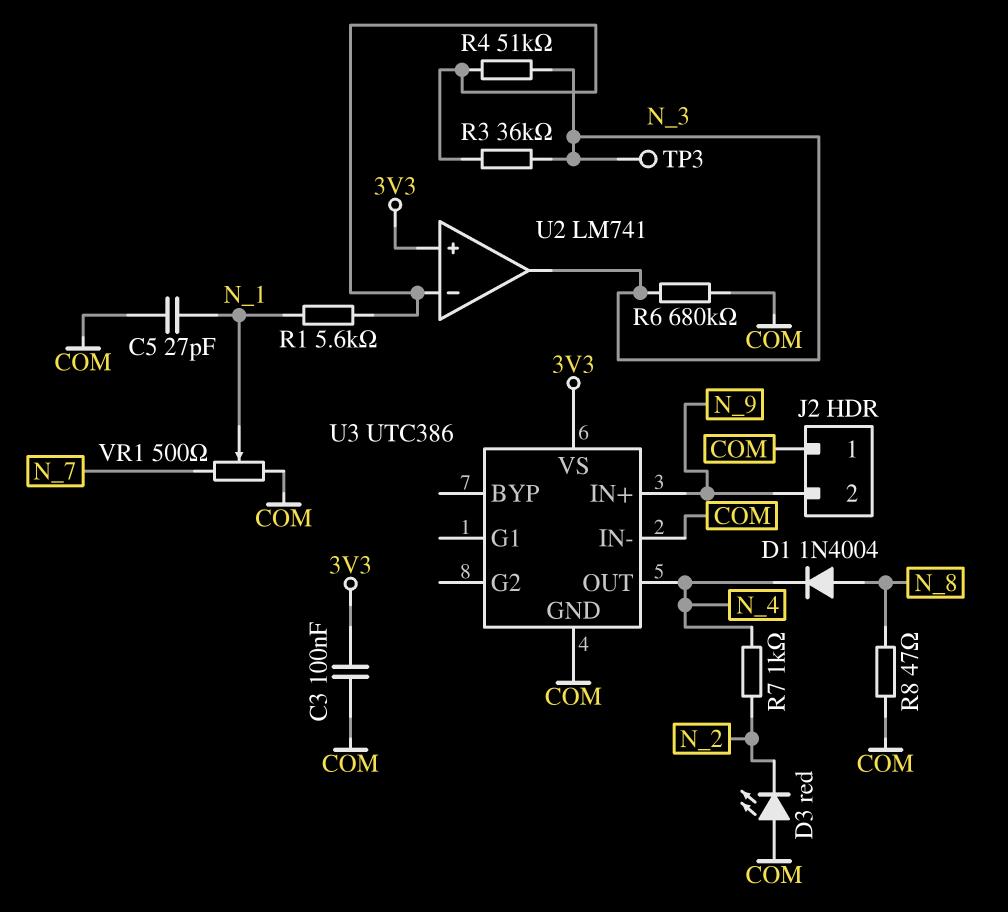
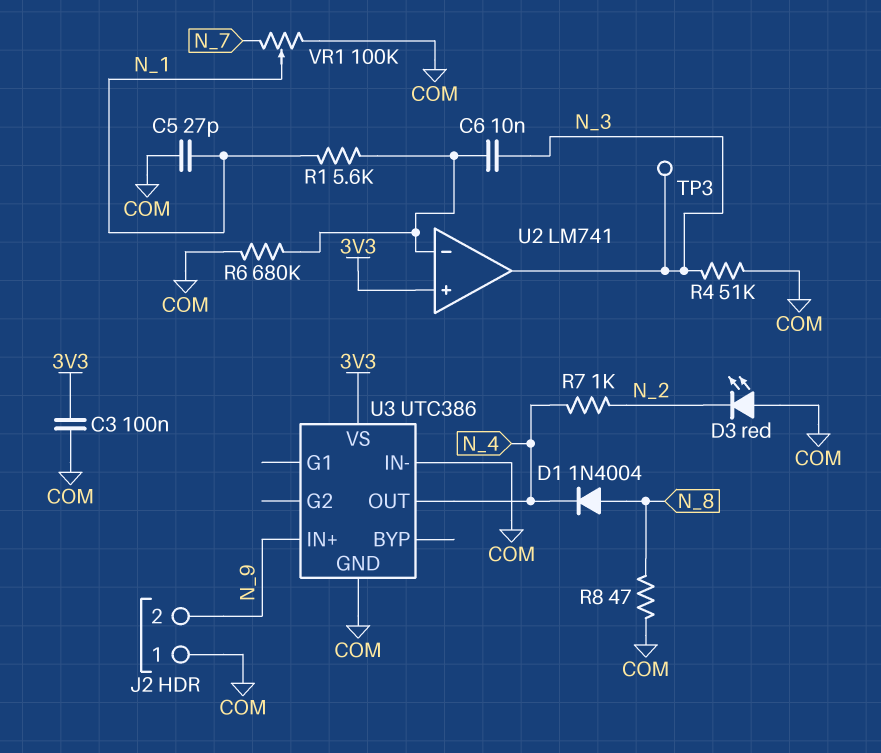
C6: none -> 10nF (N_3, U2/in-)
R3: 36k (N_3, U2/in-) -> none
R4: 51k (N_3, U2/in-) -> 51k (COM, N_3)
R6: 680k (COM, N_3) -> 680k (COM, U2/in-)
VR1: 500 (COM, N_7, wiper N_1) -> 100k (COM, N_7, wiper N_1)

